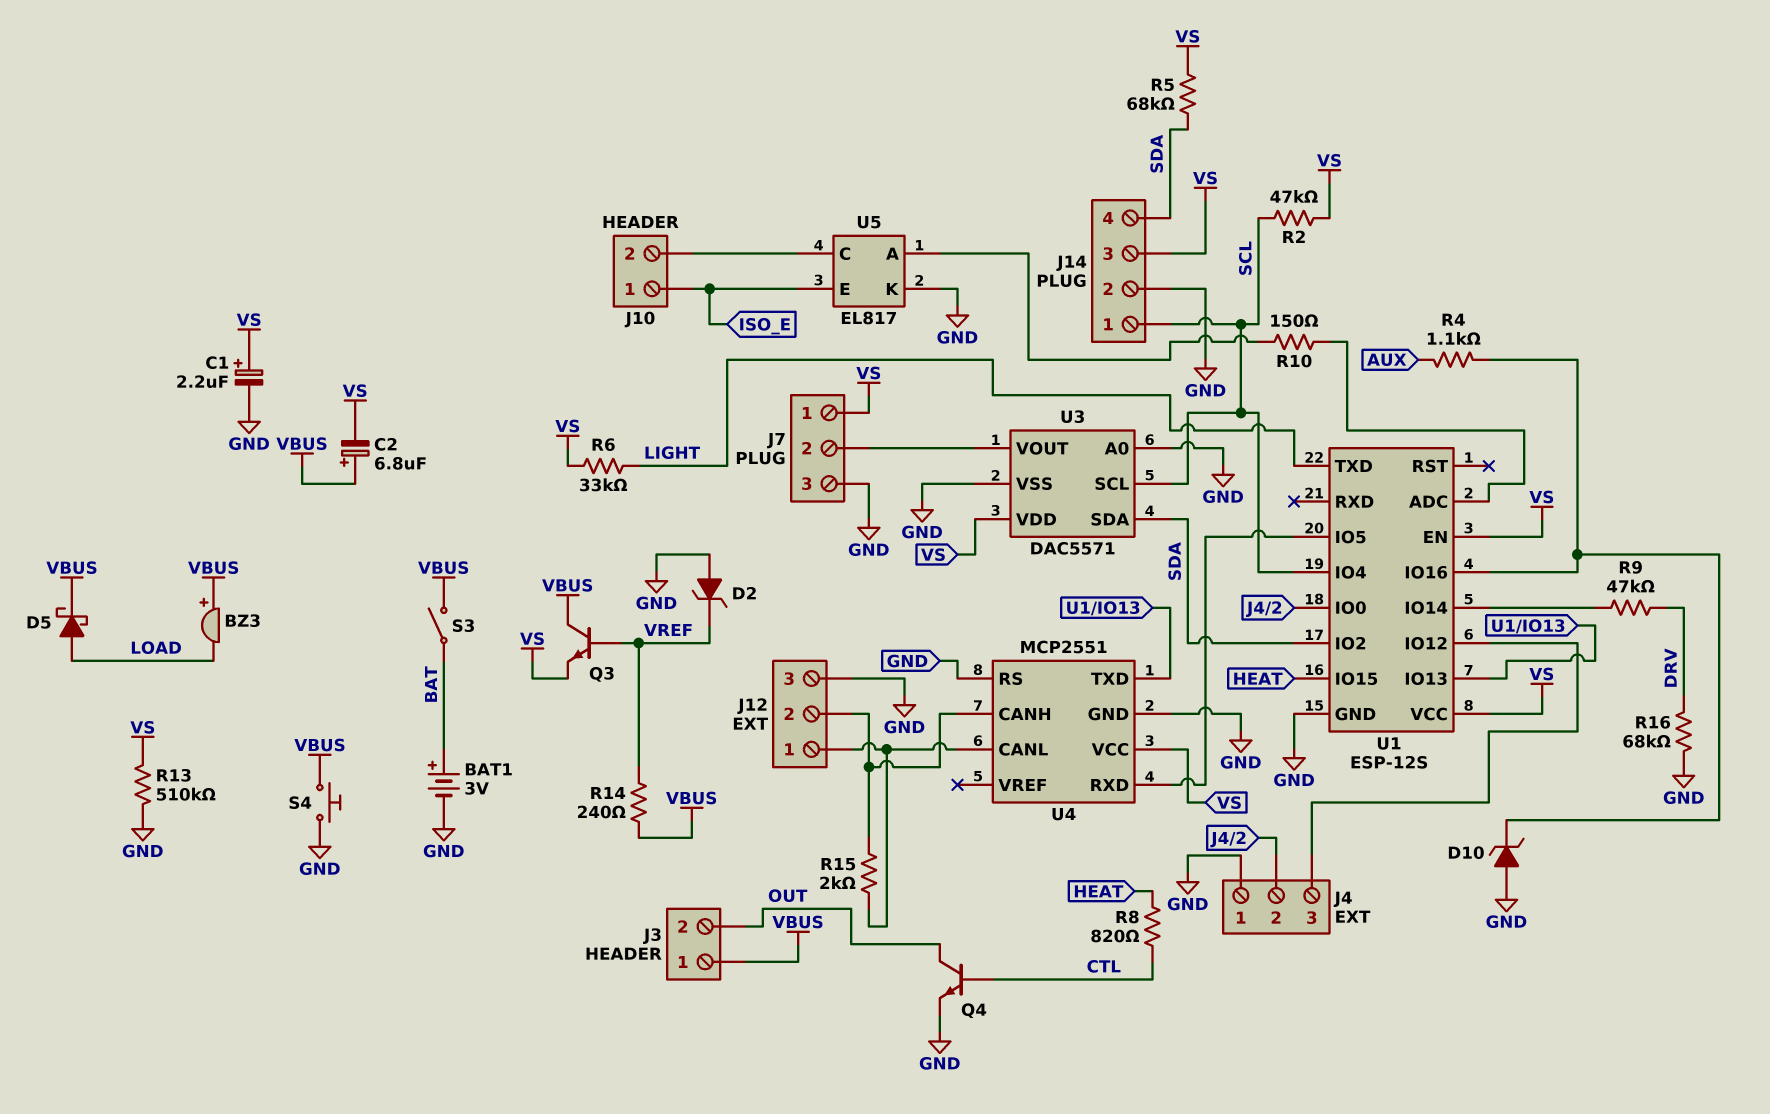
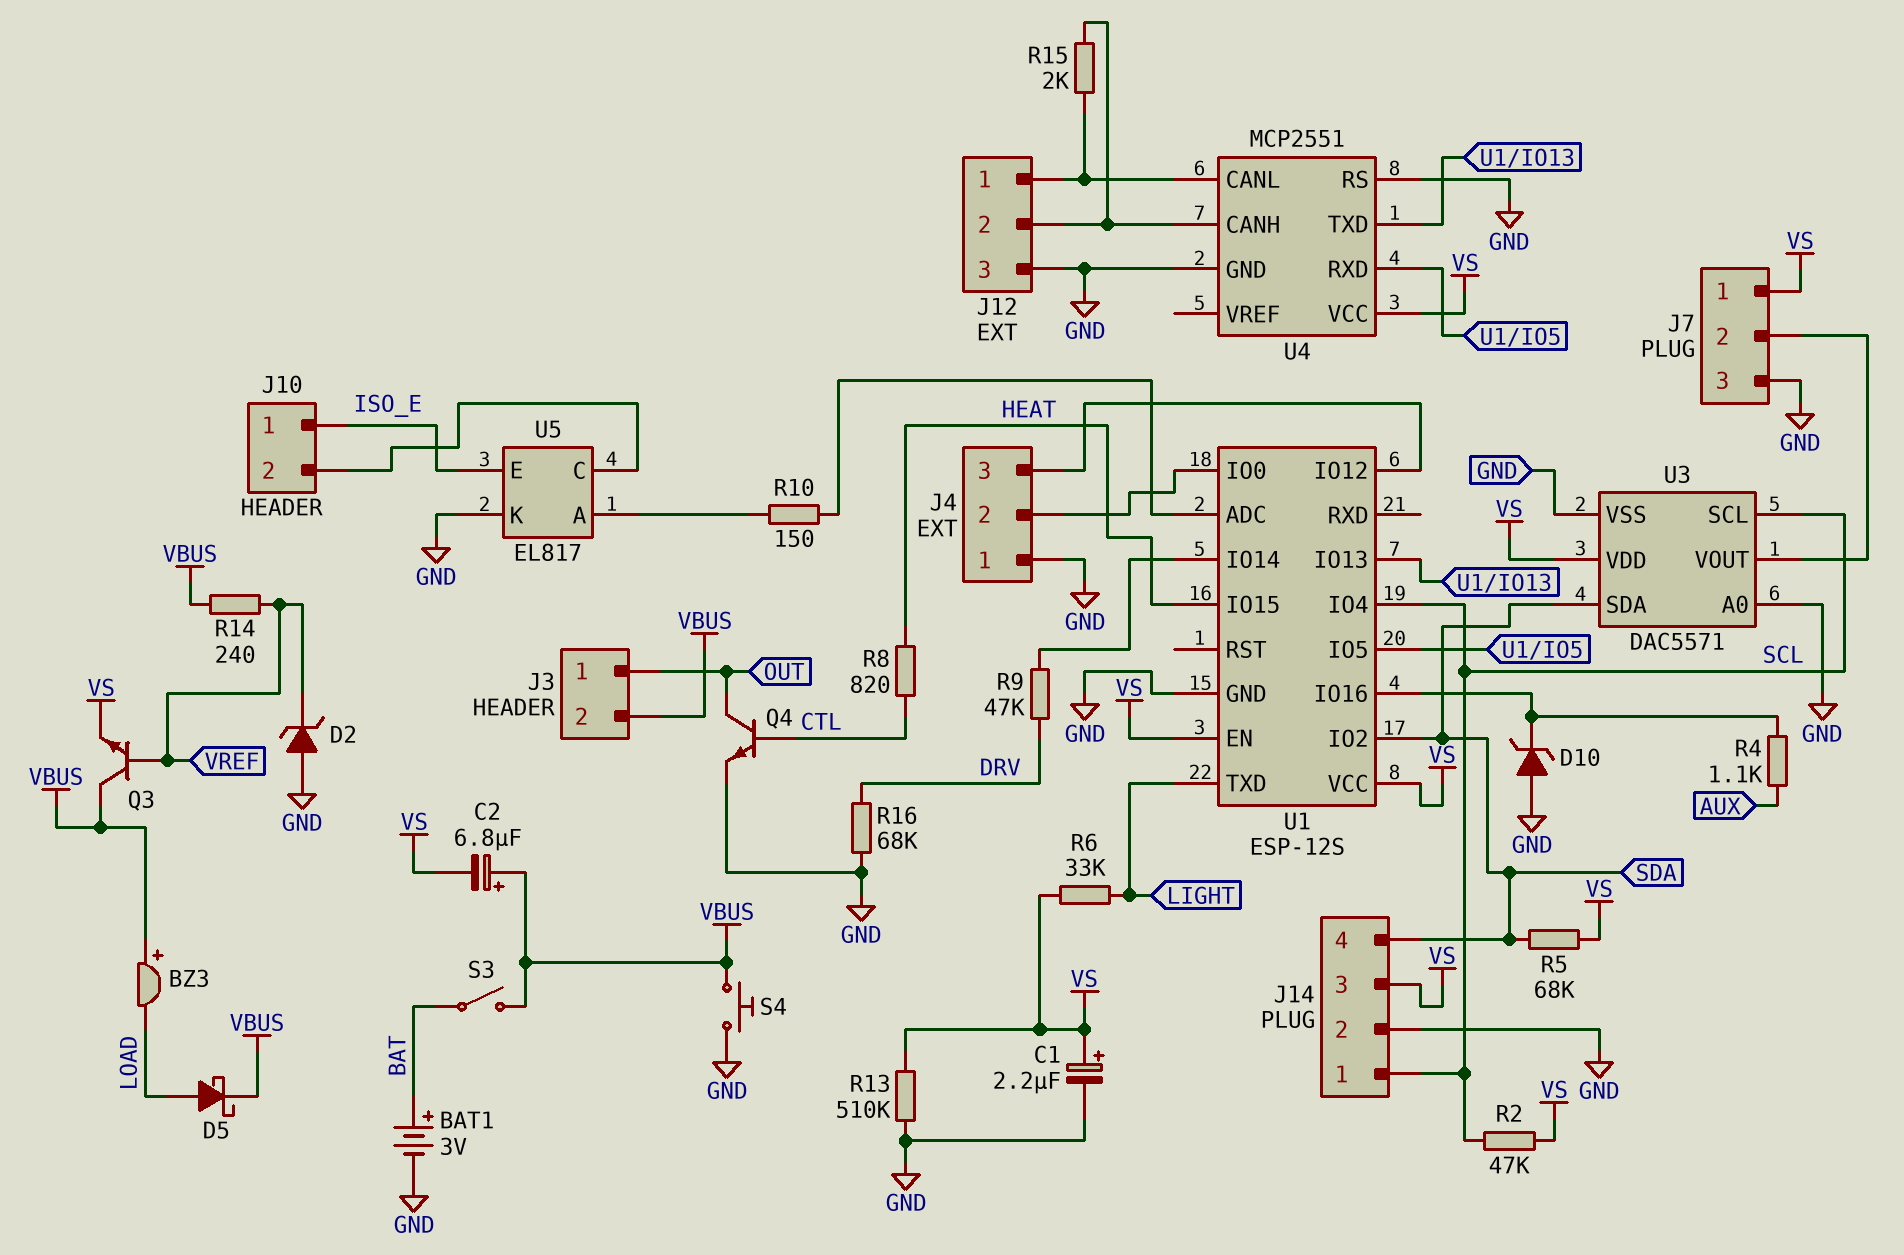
J3 pin 1: VBUS -> OUT
J3 pin 2: OUT -> VBUS

